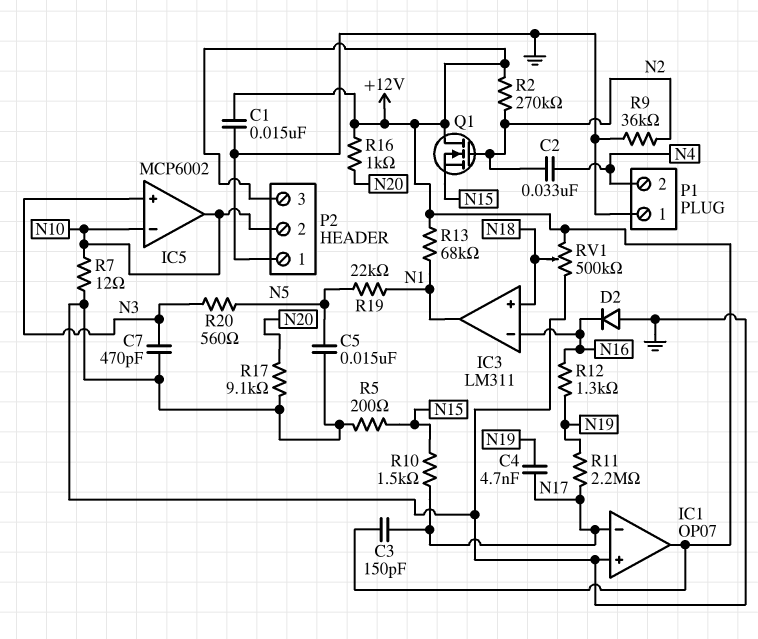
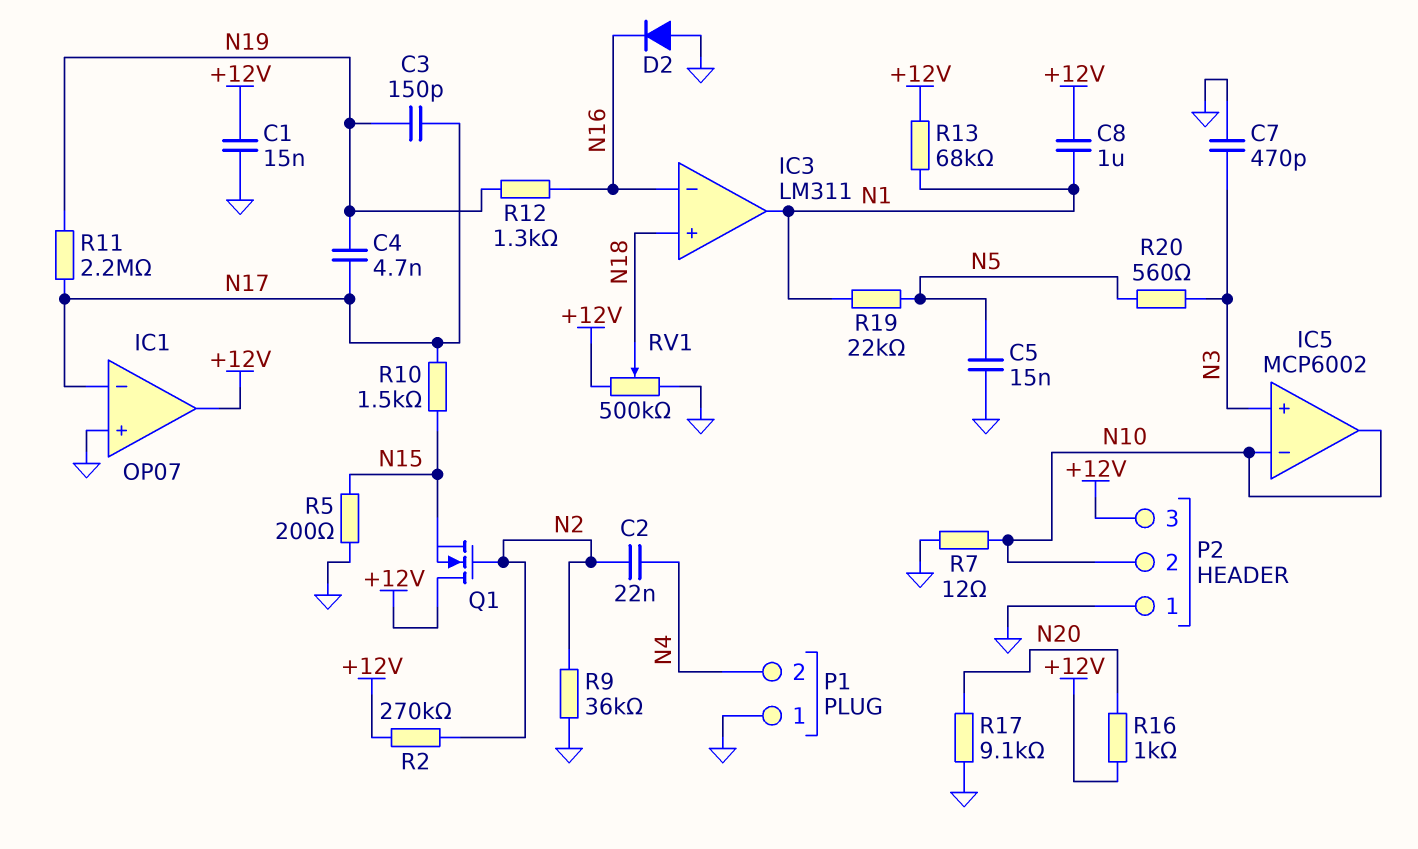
C2: 33nF (N2, N4) -> 22nF (N2, N4)
C3: 150pF (+12V, N17) -> 150pF (N17, N19)
C8: none -> 1uF (+12V, N1)

